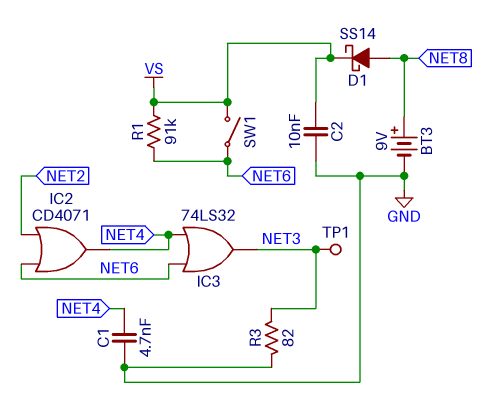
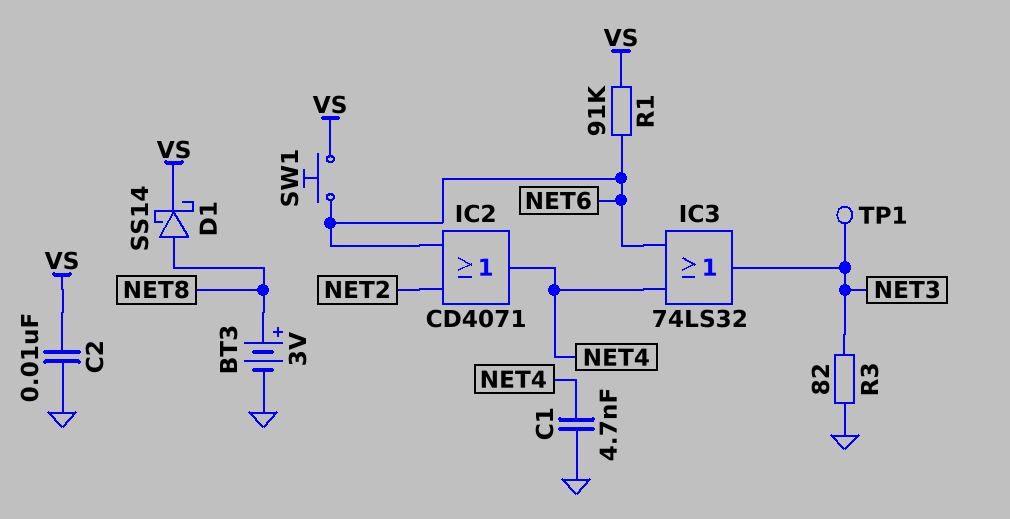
BT3: 9V (plus NET8, minus GND) -> 3V (plus NET8, minus GND)
SW1: switch (NET6, VS) -> button (NET6, VS)

